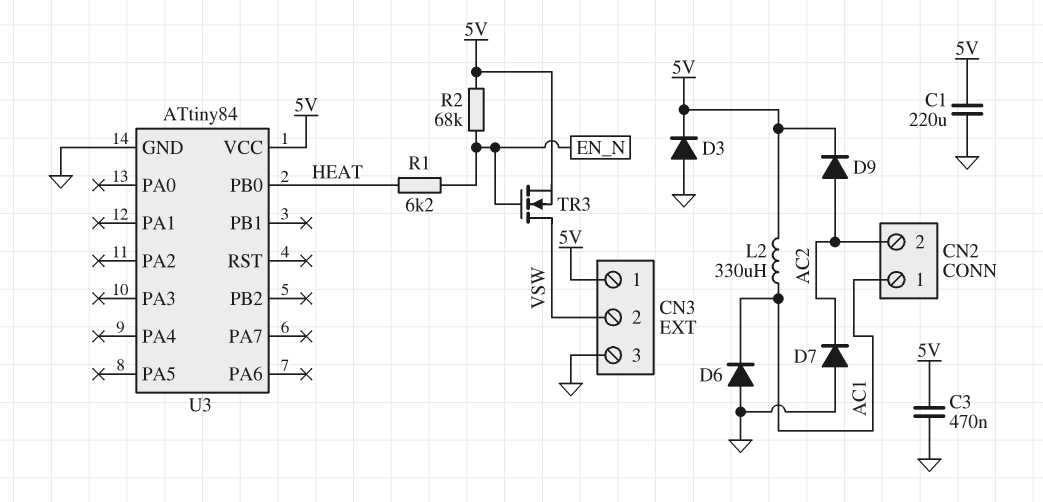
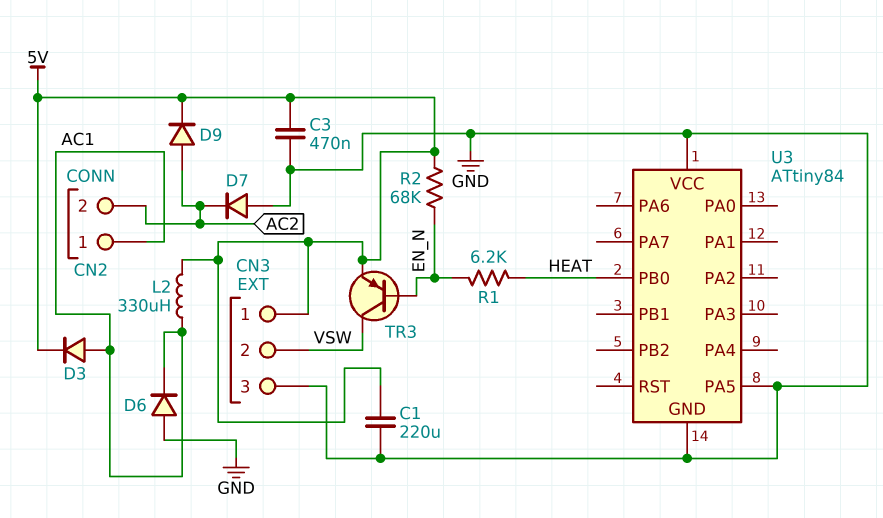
D3: diode (A GND, K 5V) -> diode (A AC1, K 5V)
TR3: NMOS (G EN_N, D VSW, S 5V) -> PNP (B EN_N, C VSW, E 5V)
U3 pin PA5: none -> GND
U3 pin VCC: 5V -> GND

